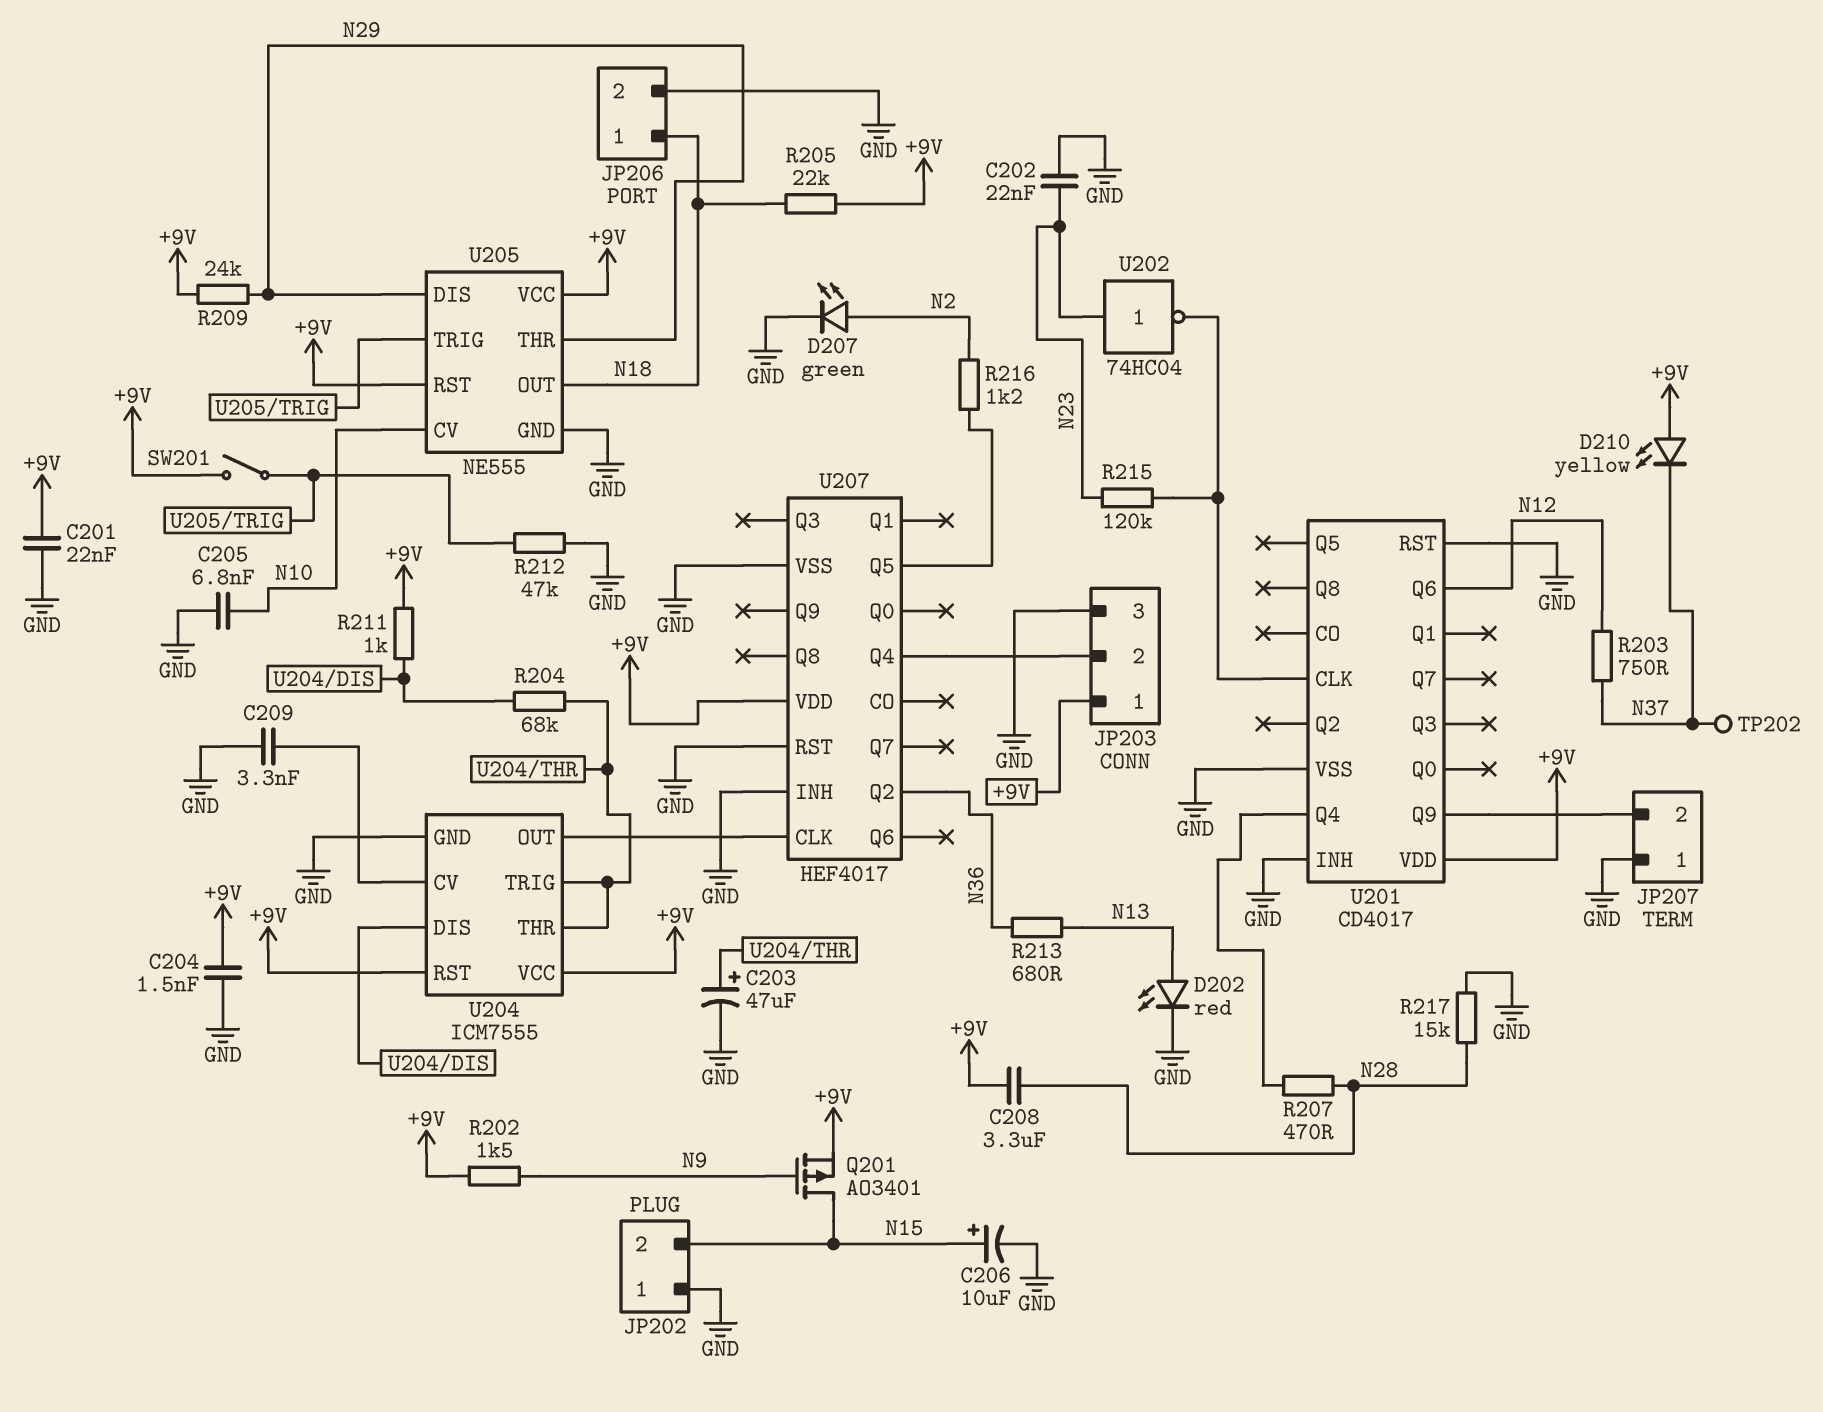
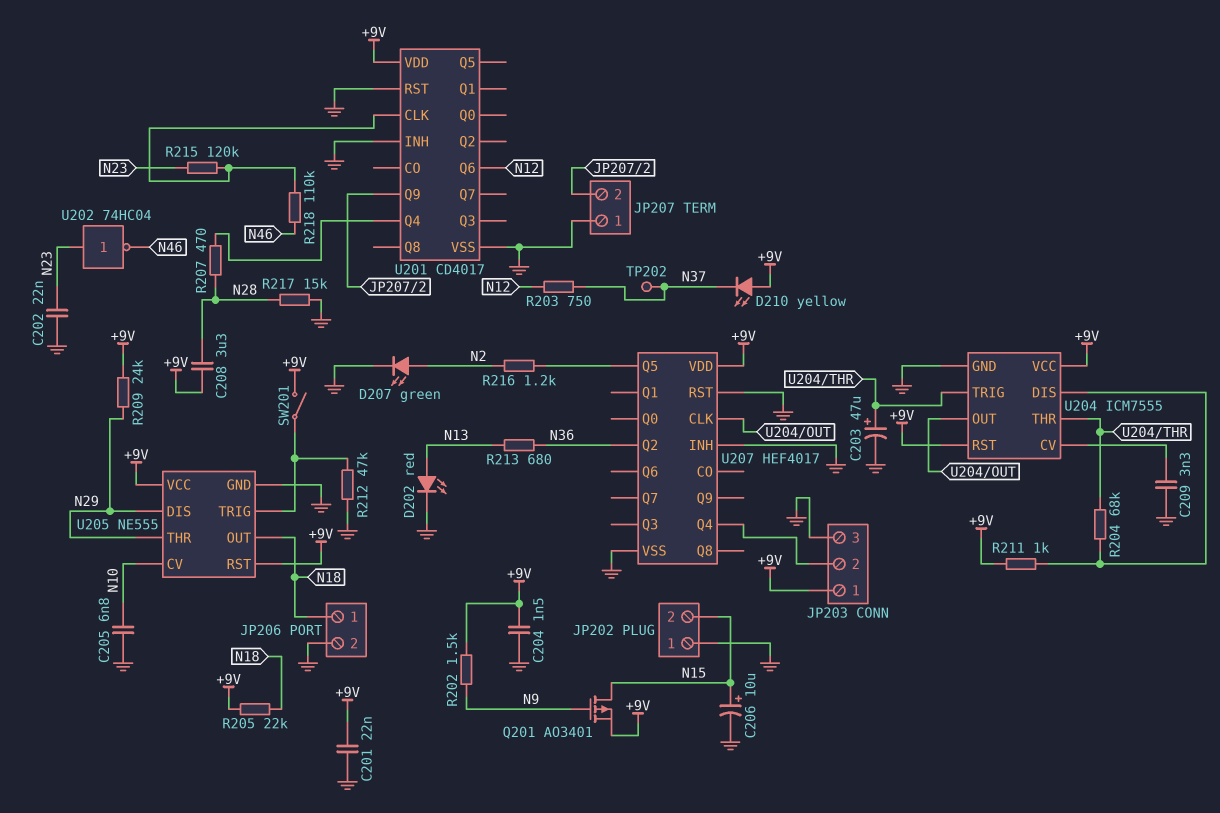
R218: none -> 110k (N46, U201/CLK)
U202: NOT 74HC04 (in N23, out U201/CLK) -> NOT 74HC04 (in N23, out N46)

